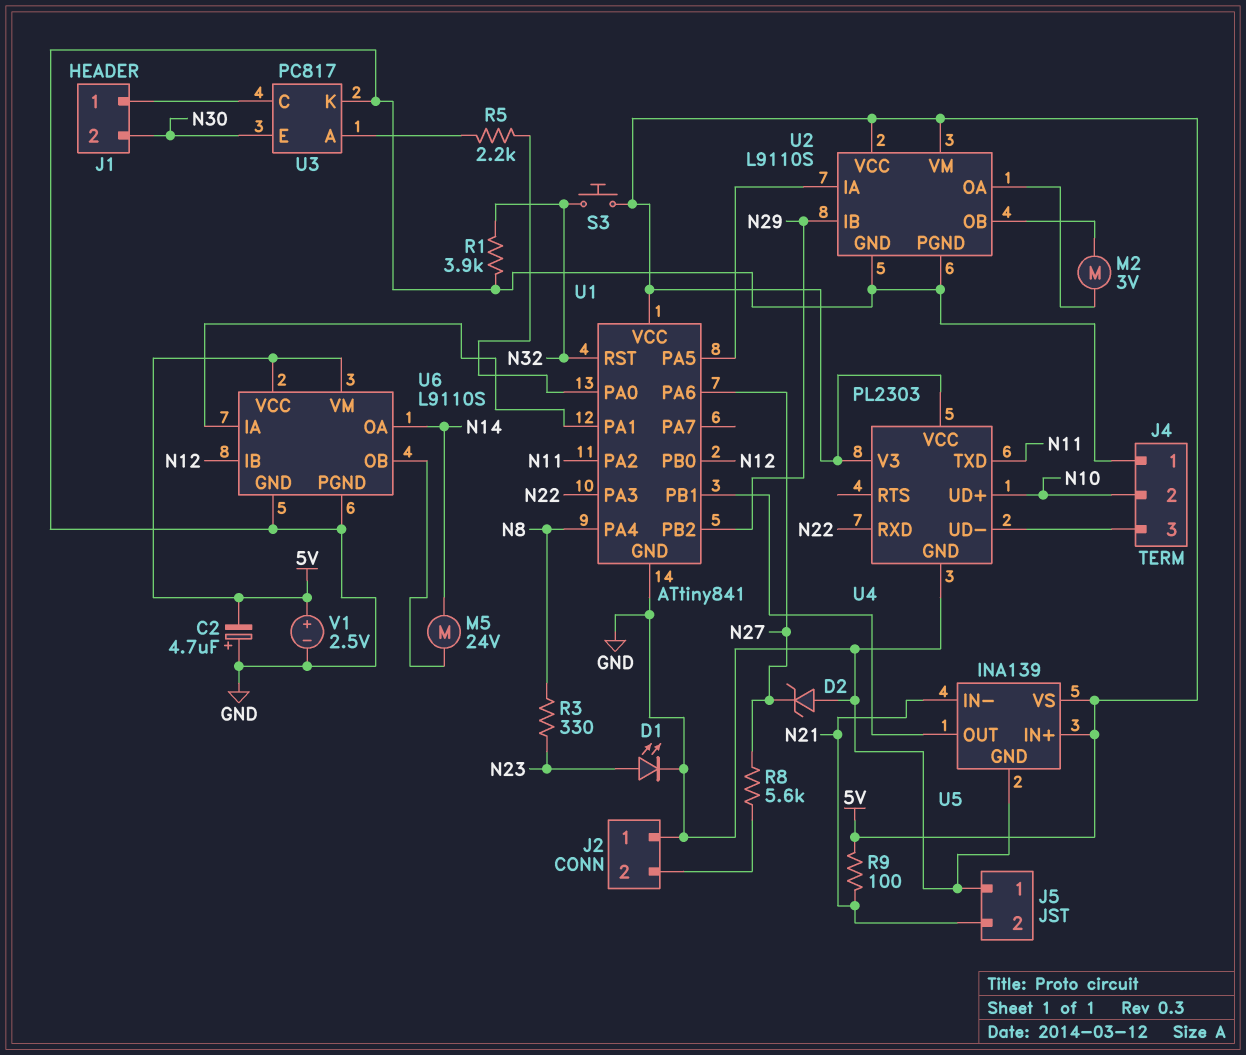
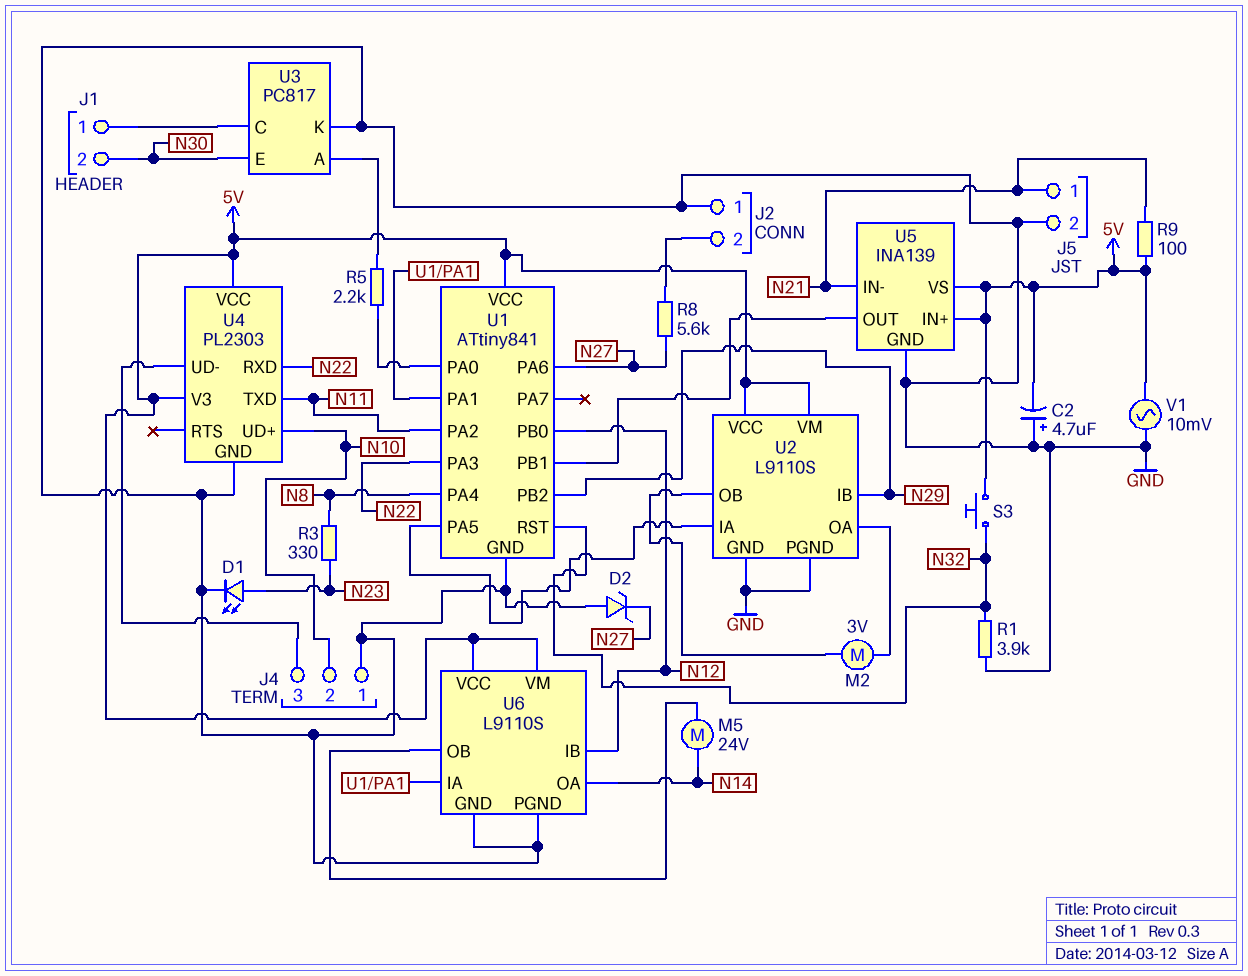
J5 pin 1: GND -> N21
J5 pin 2: N21 -> GND
V1: 2.5V (plus 5V, minus GND) -> AC 10mV (5V, GND)

